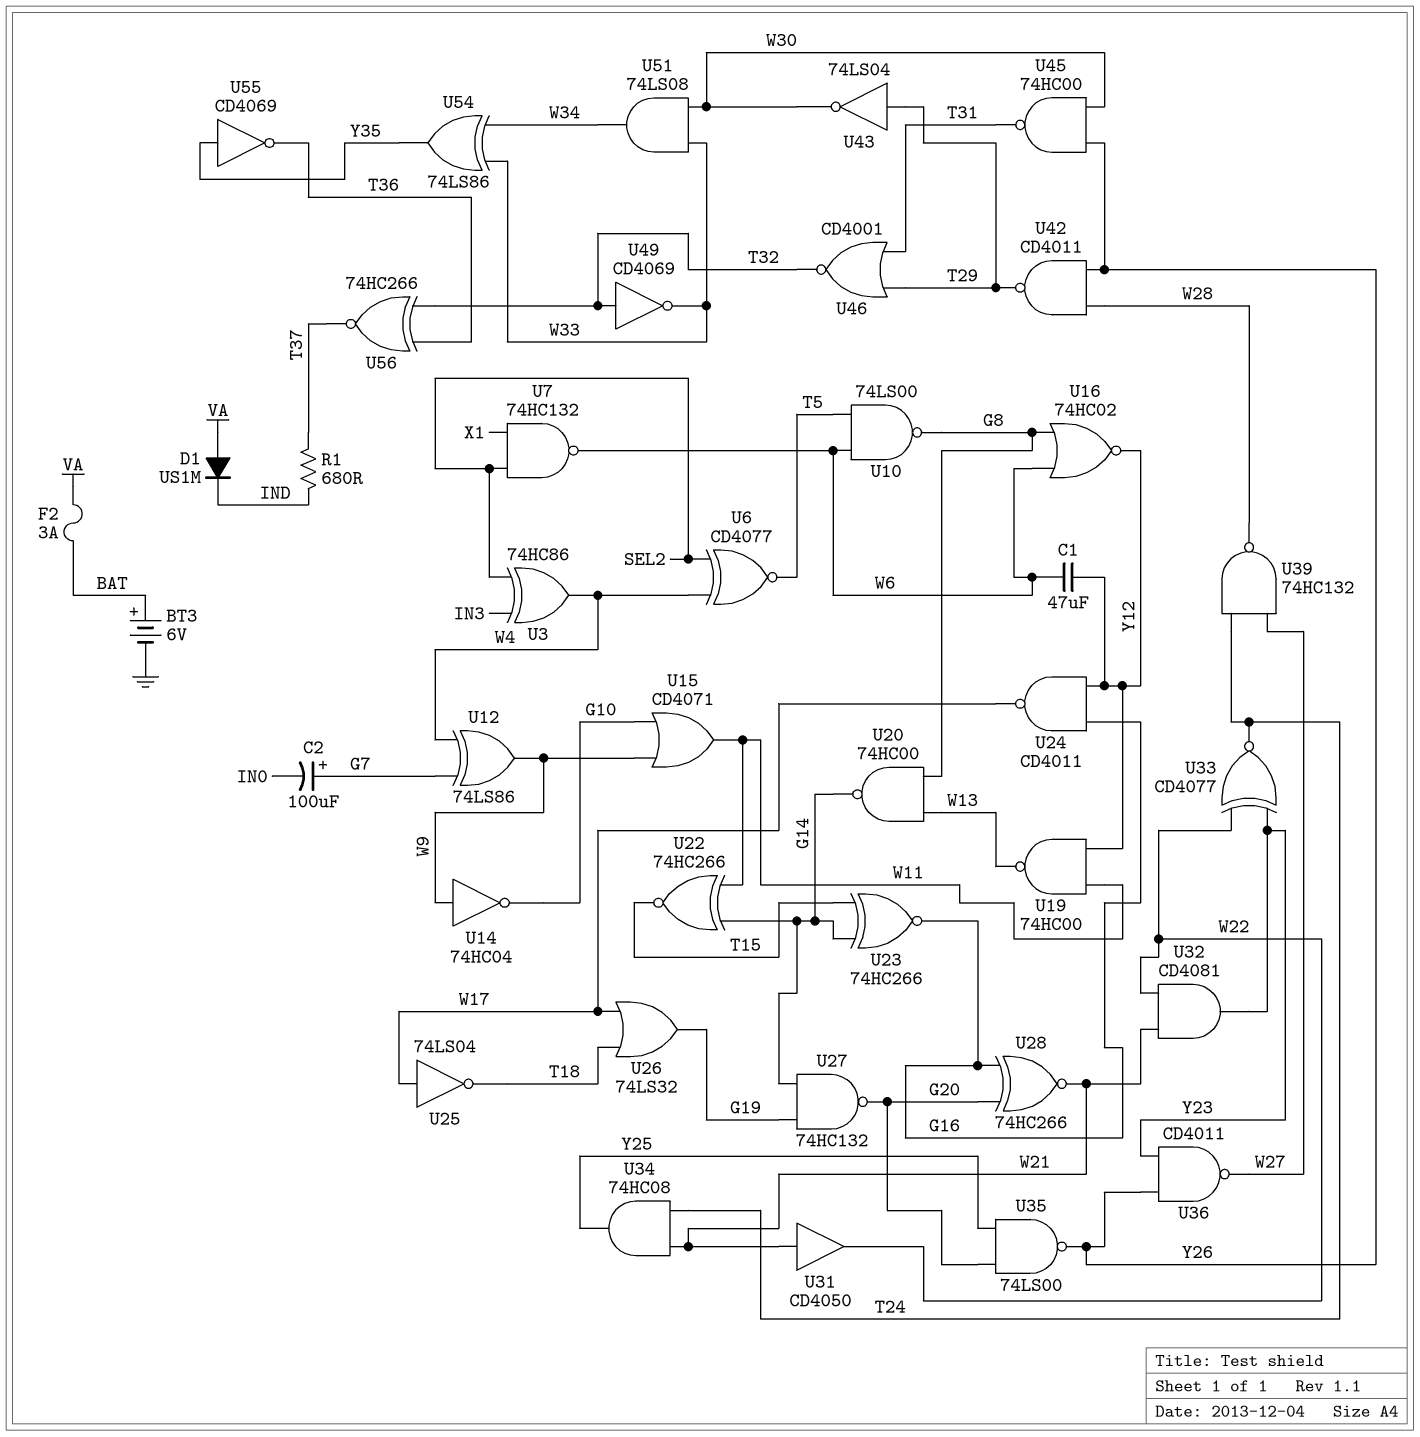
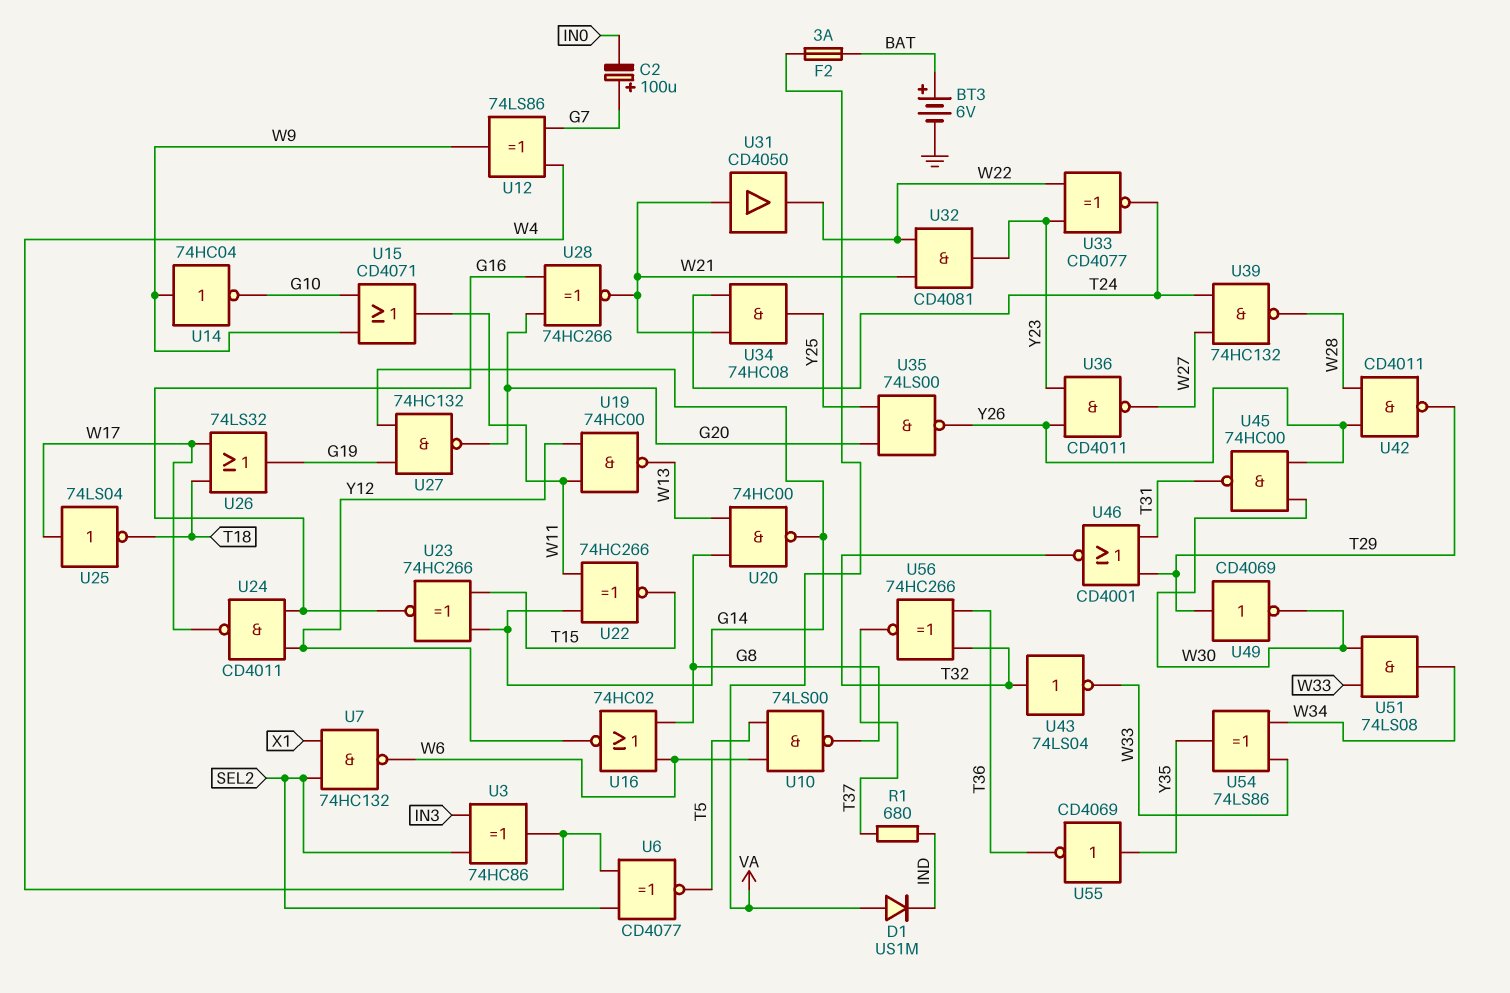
C1: 47uF (W6, Y12) -> none
U43: NOT 74LS04 (in T29, out W30) -> NOT 74LS04 (in T32, out W33)
U49: NOT CD4069 (in T32, out W33) -> NOT CD4069 (in T29, out W30)

